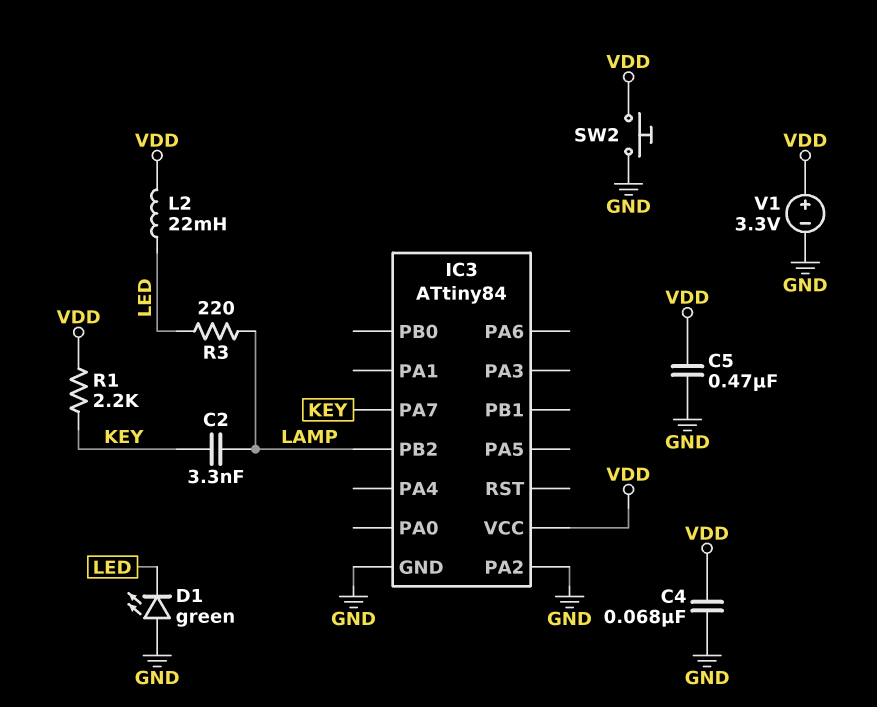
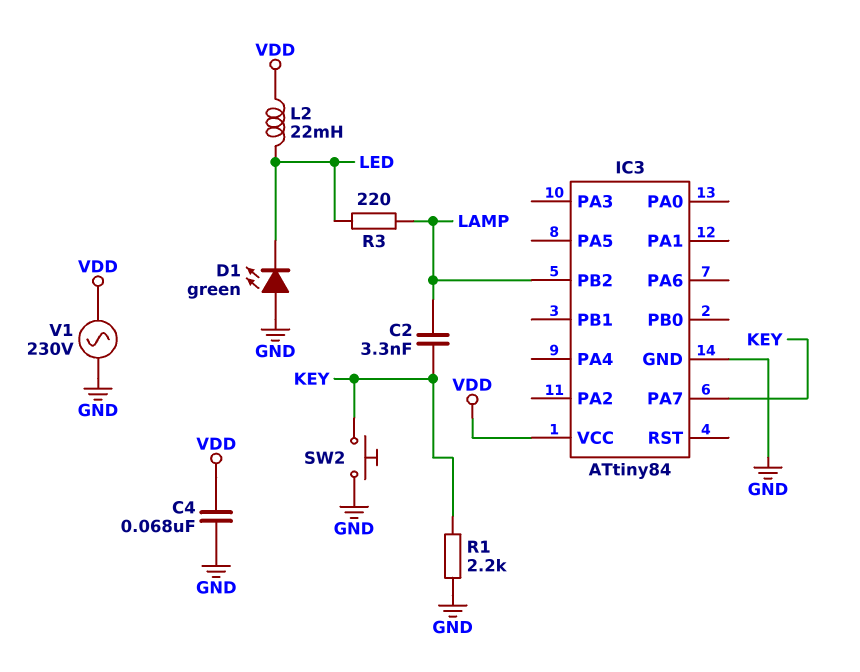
C5: 470nF (GND, VDD) -> none
IC3 pin PA2: GND -> none
R1: 2.2k (KEY, VDD) -> 2.2k (GND, KEY)
SW2: button (GND, VDD) -> button (GND, KEY)
V1: 3.3V (plus VDD, minus GND) -> AC 230V (GND, VDD)

